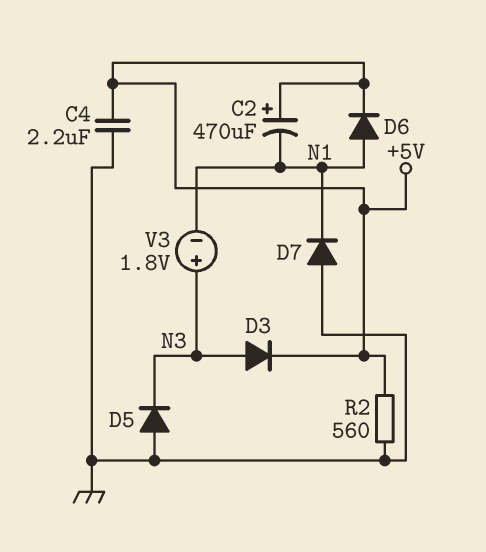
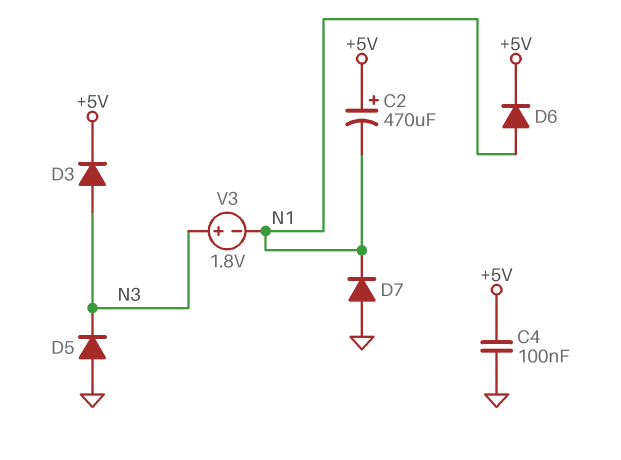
C4: 2.2uF (+5V, GND) -> 100nF (+5V, GND)
R2: 560 (+5V, GND) -> none

